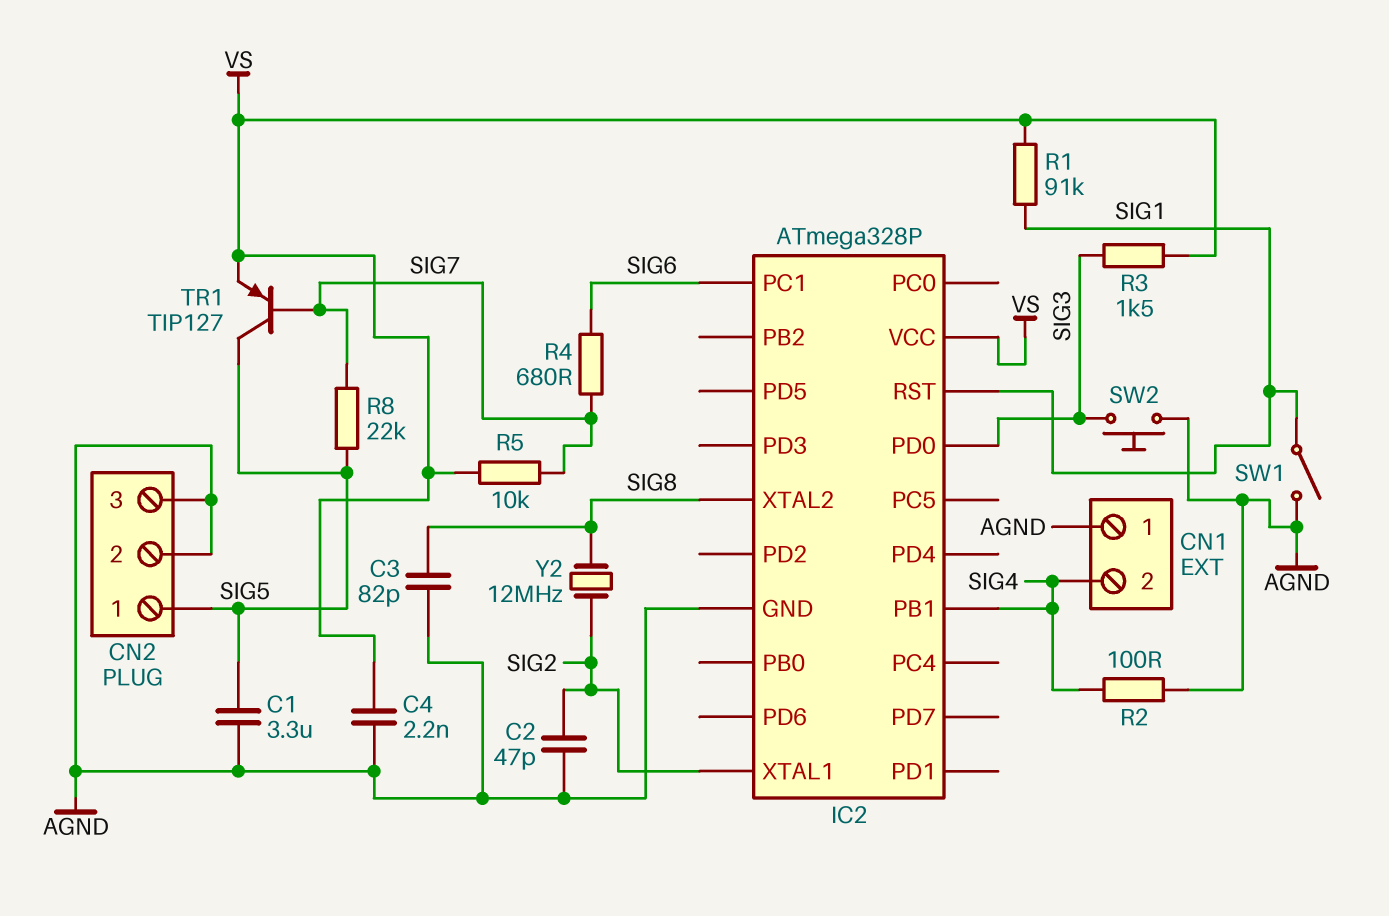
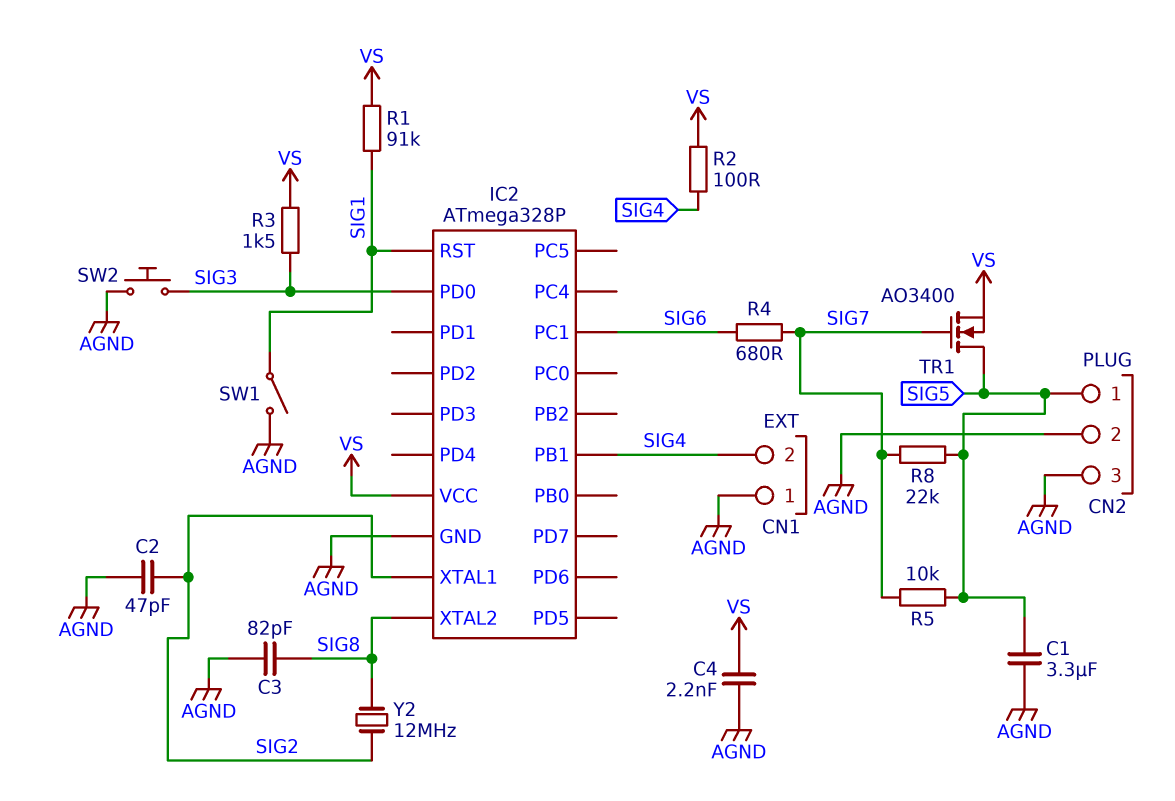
R2: 100 (AGND, SIG4) -> 100 (SIG4, VS)
R5: 10k (SIG7, VS) -> 10k (SIG5, SIG7)
TR1: PNP TIP127 (B SIG7, C SIG5, E VS) -> NMOS AO3400 (G SIG7, D SIG5, S VS)

